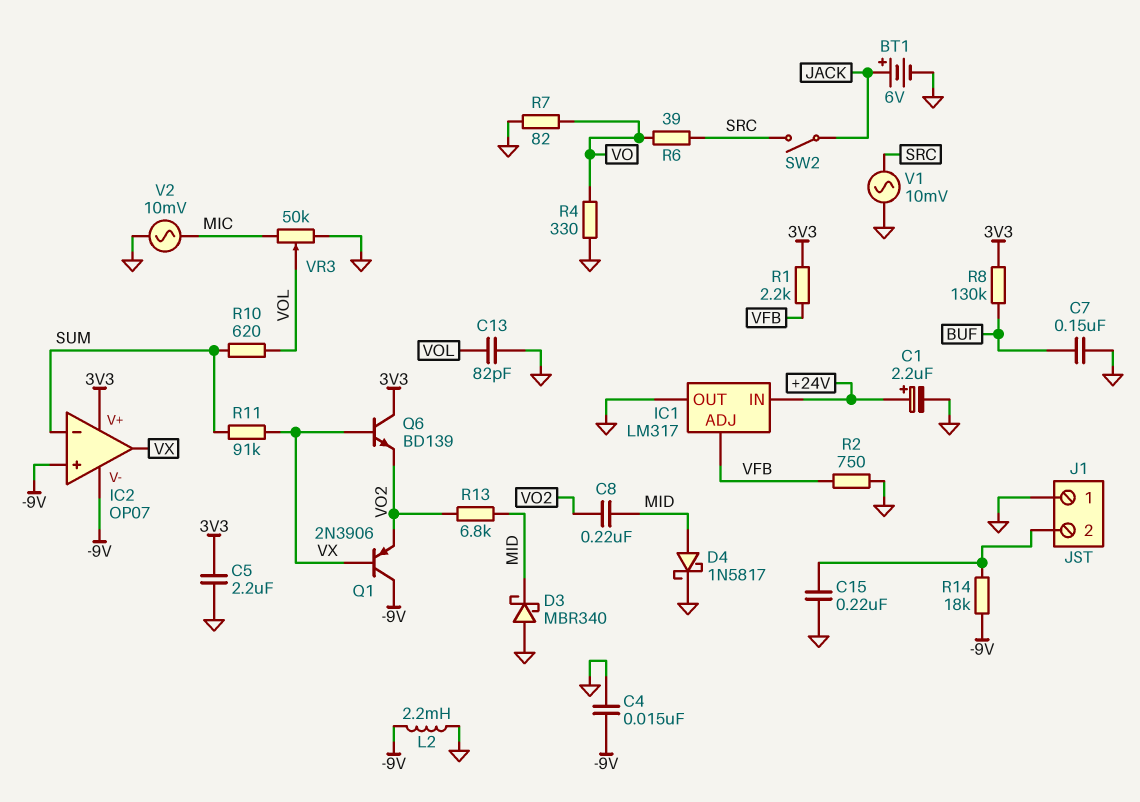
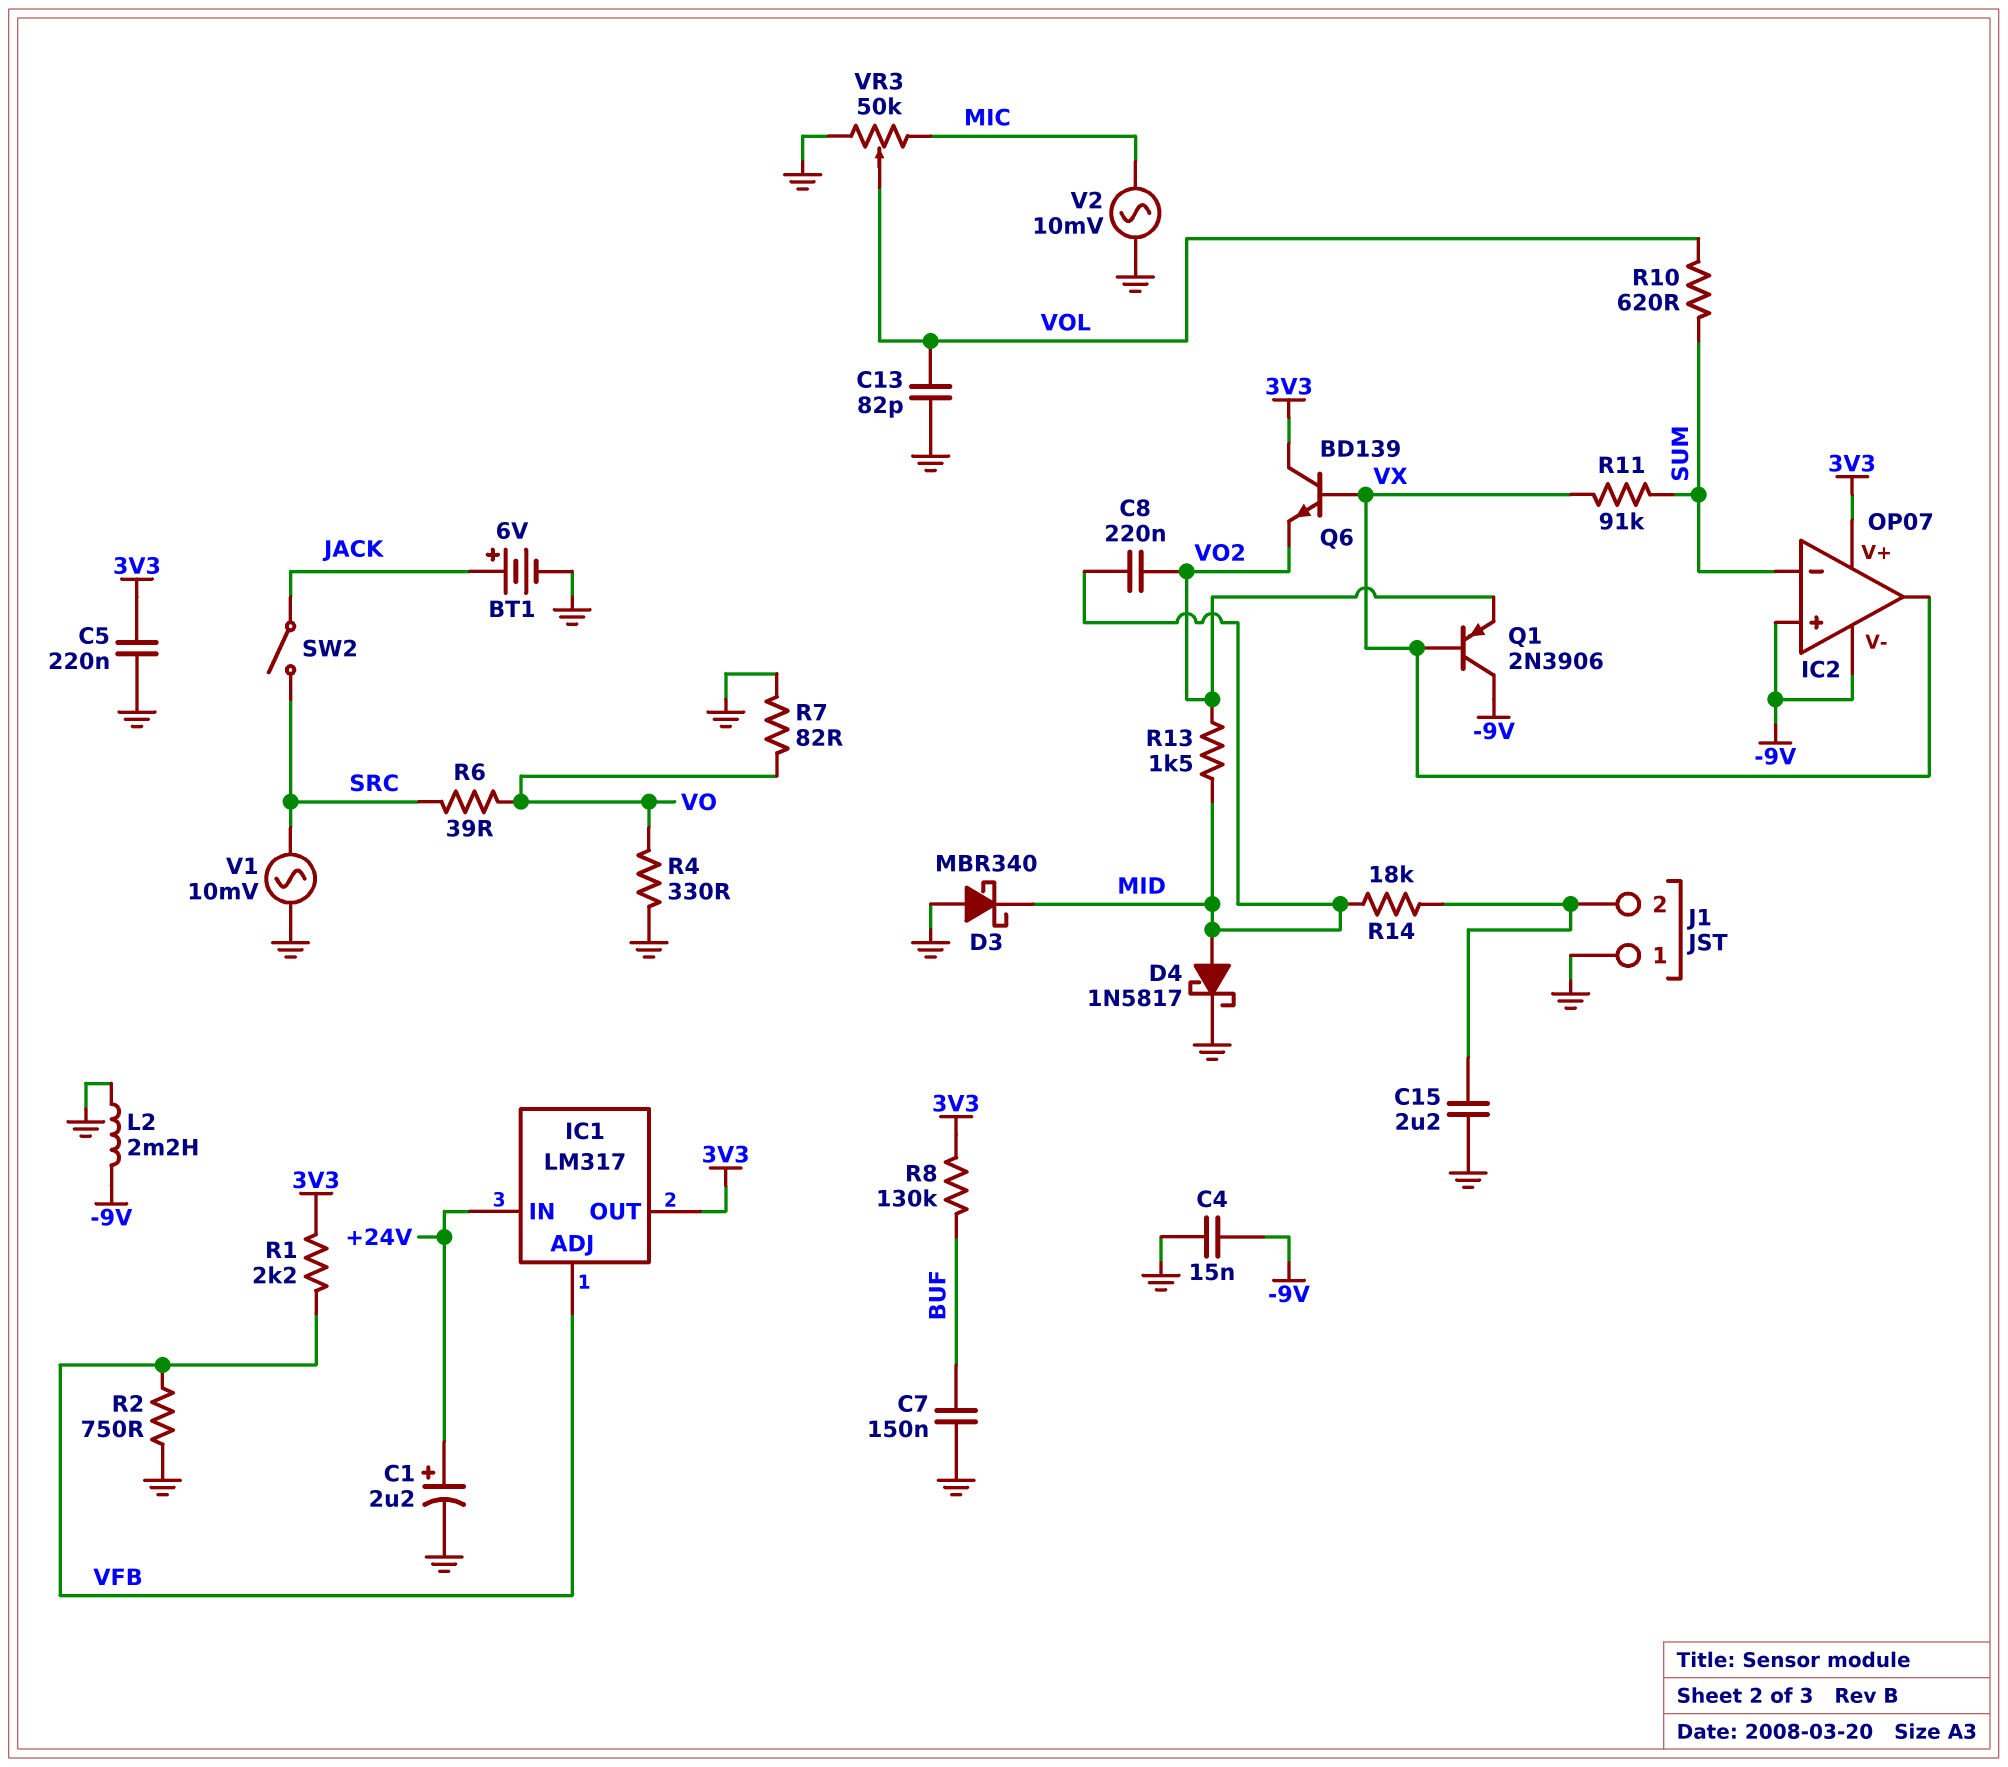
C5: 2.2uF (3V3, GND) -> 220nF (3V3, GND)
C15: 220nF (GND, J1/2) -> 2.2uF (GND, J1/2)
IC1 pin OUT: GND -> 3V3
R13: 6.8k (MID, VO2) -> 1.5k (MID, VO2)
R14: 18k (-9V, J1/2) -> 18k (J1/2, MID)

